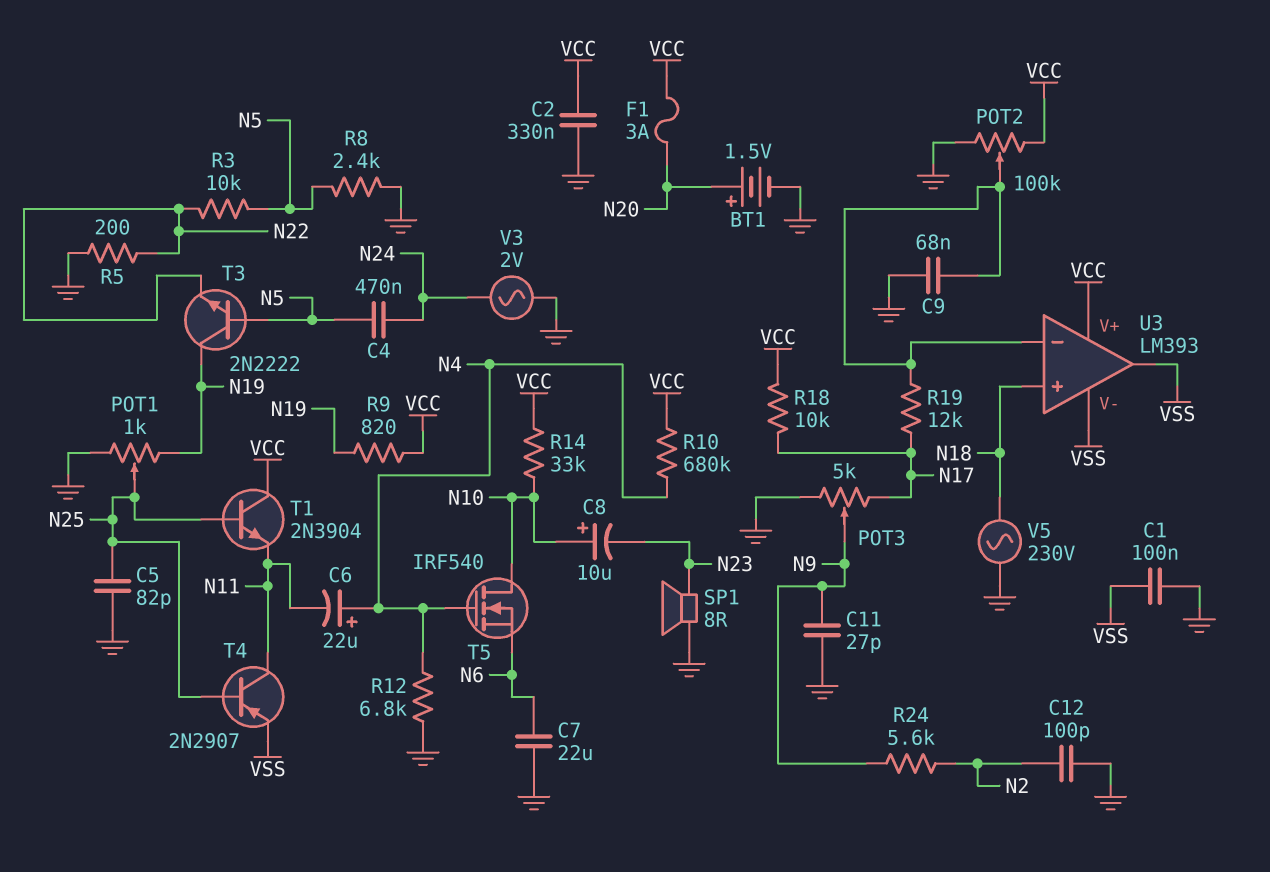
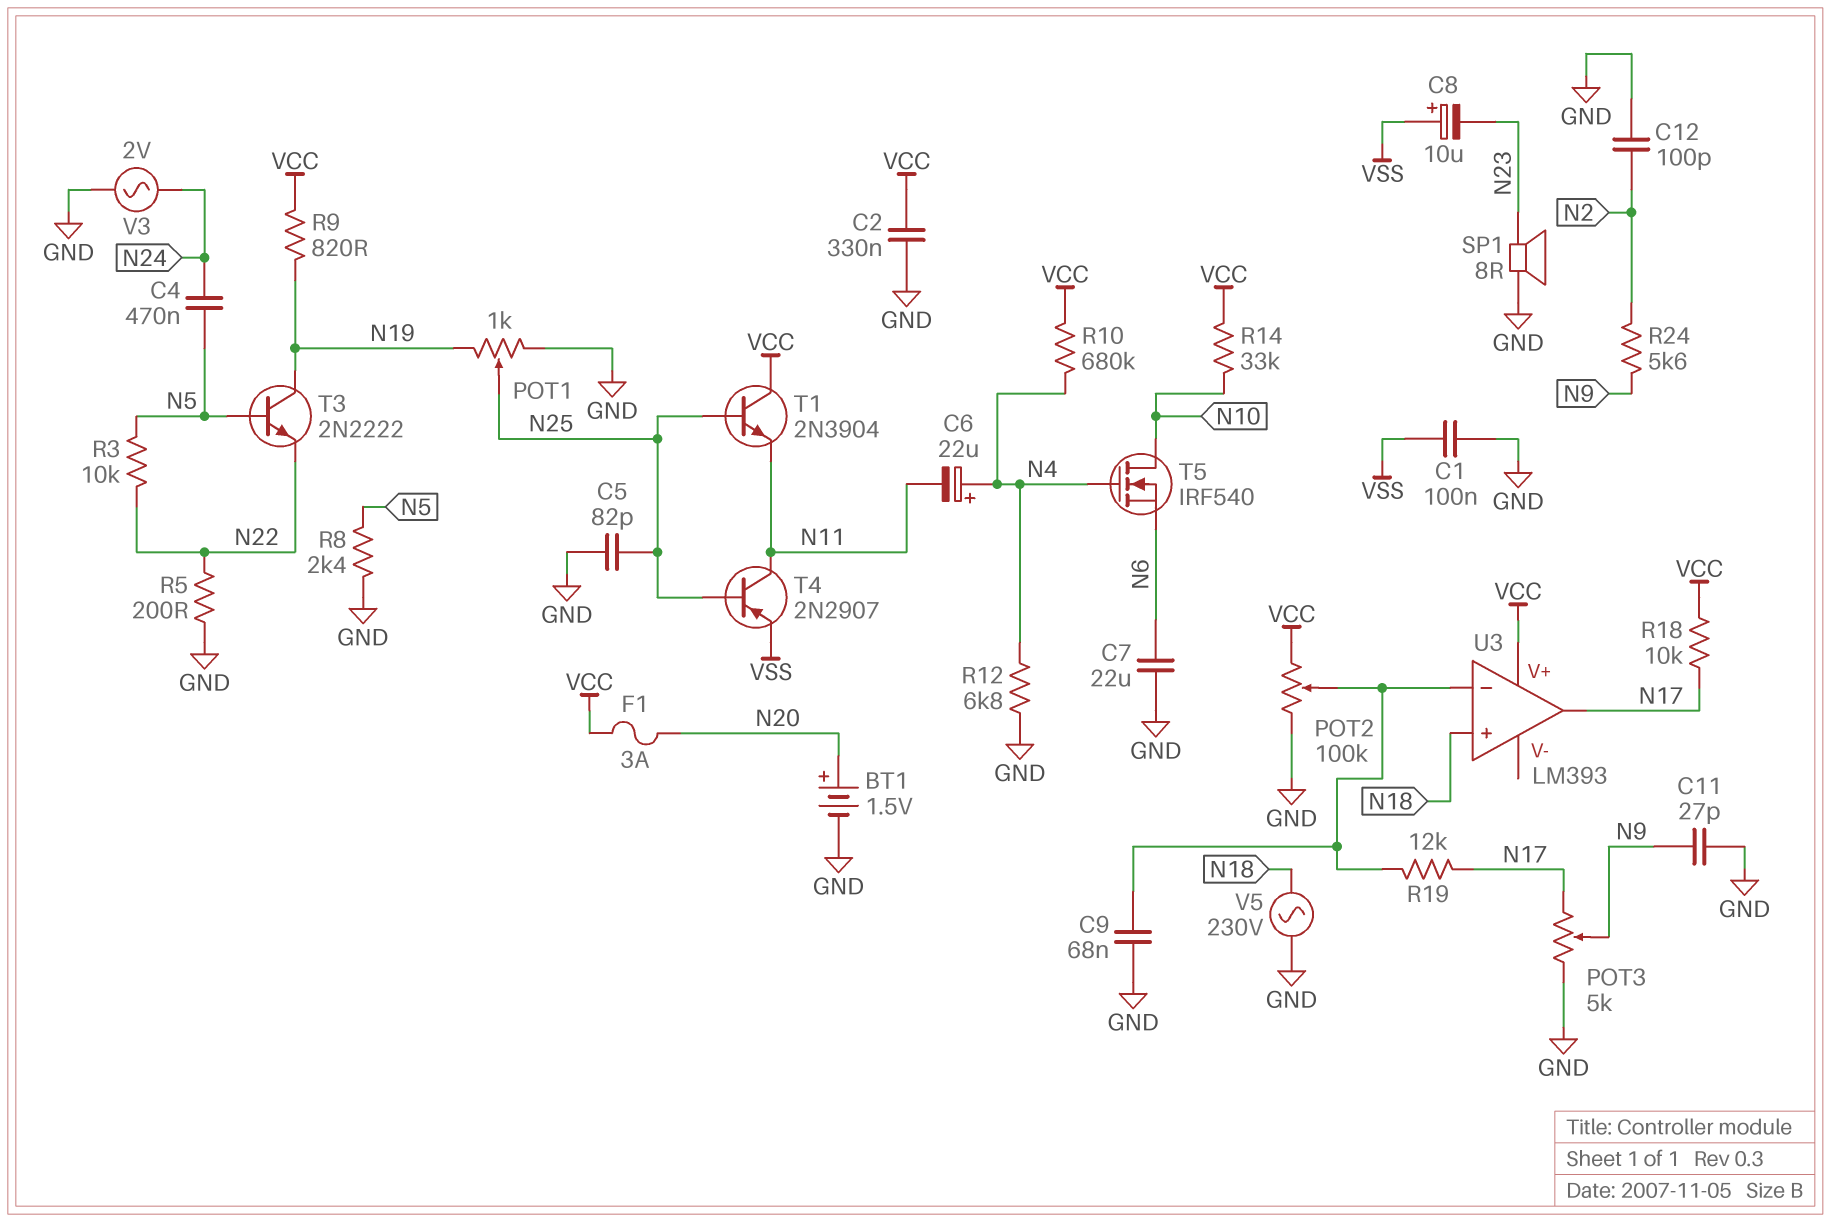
C8: 10uF (plus N10, minus N23) -> 10uF (plus VSS, minus N23)
U3 pin V-: VSS -> none
U3 pin out: VSS -> N17

